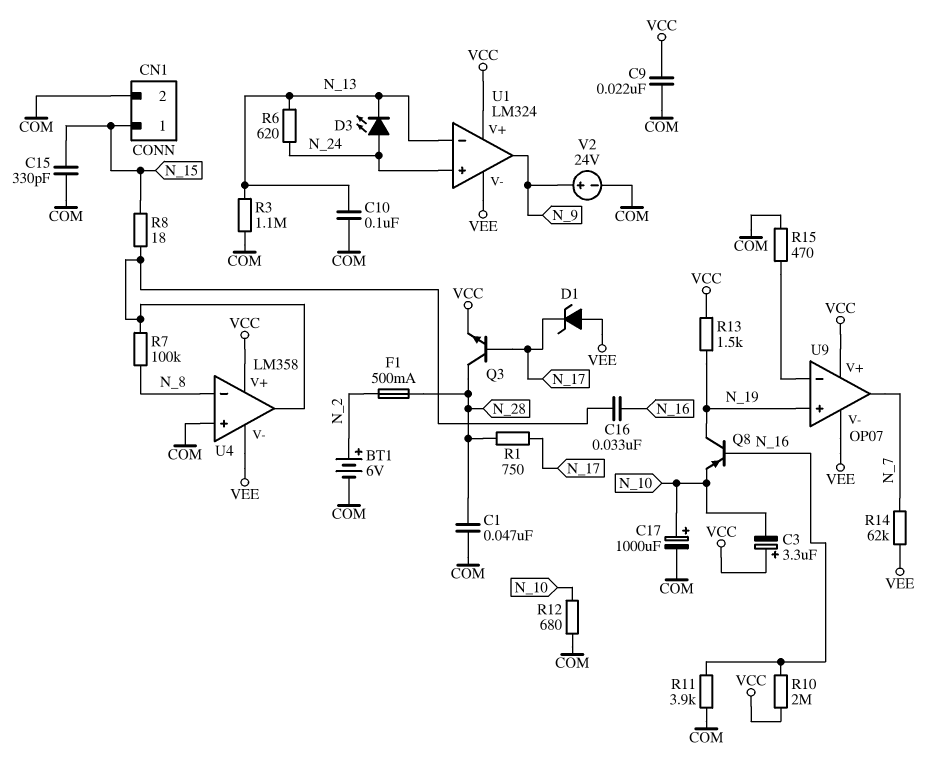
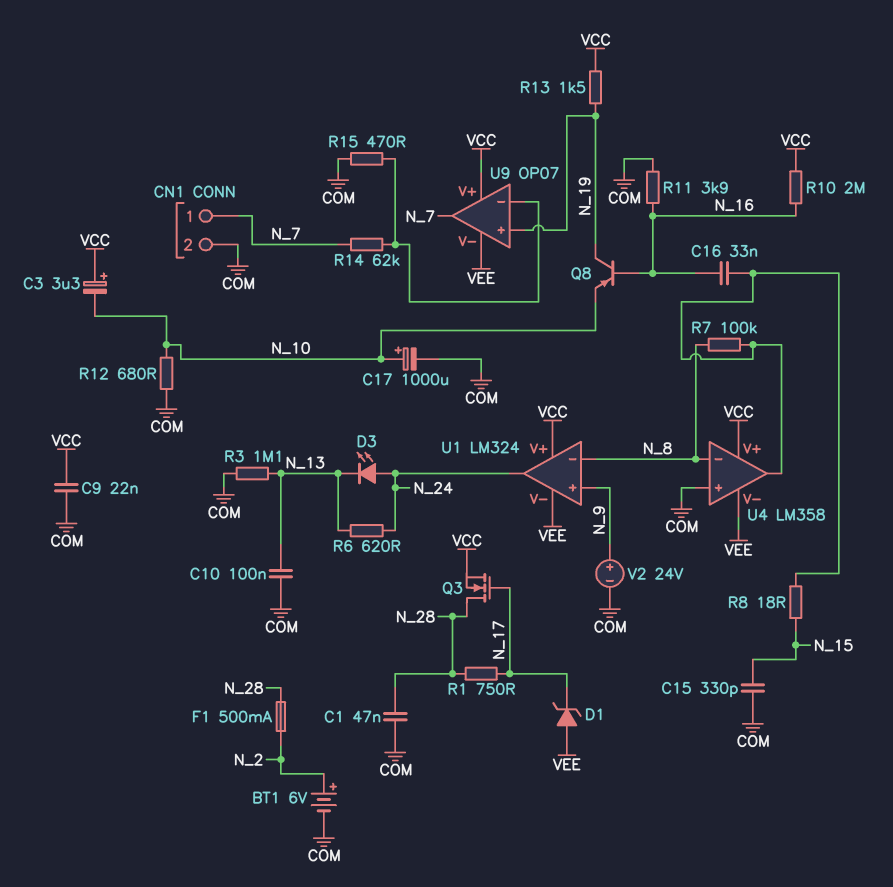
CN1 pin 1: N_15 -> N_7
Q3: NPN (B N_17, C N_28, E VCC) -> NMOS (G N_17, D N_28, S VCC)
R14: 62k (N_7, VEE) -> 62k (N_7, U9/in-)
U1 pin in+: N_24 -> N_9
U1 pin in-: N_13 -> N_8
U1 pin out: N_9 -> N_24

